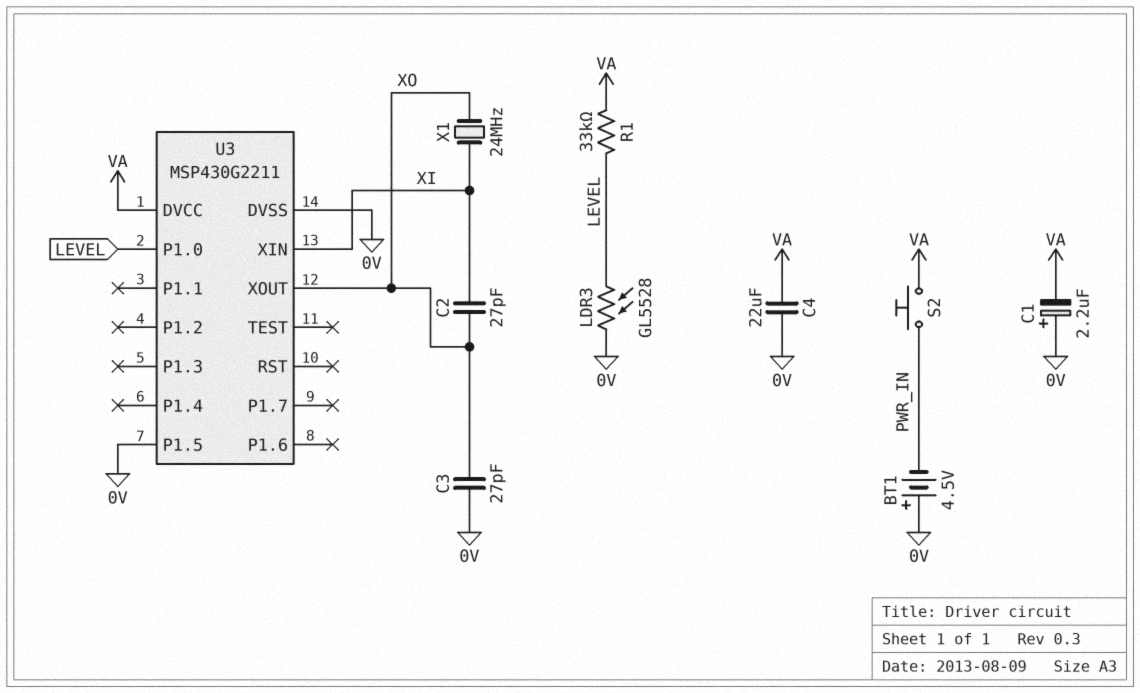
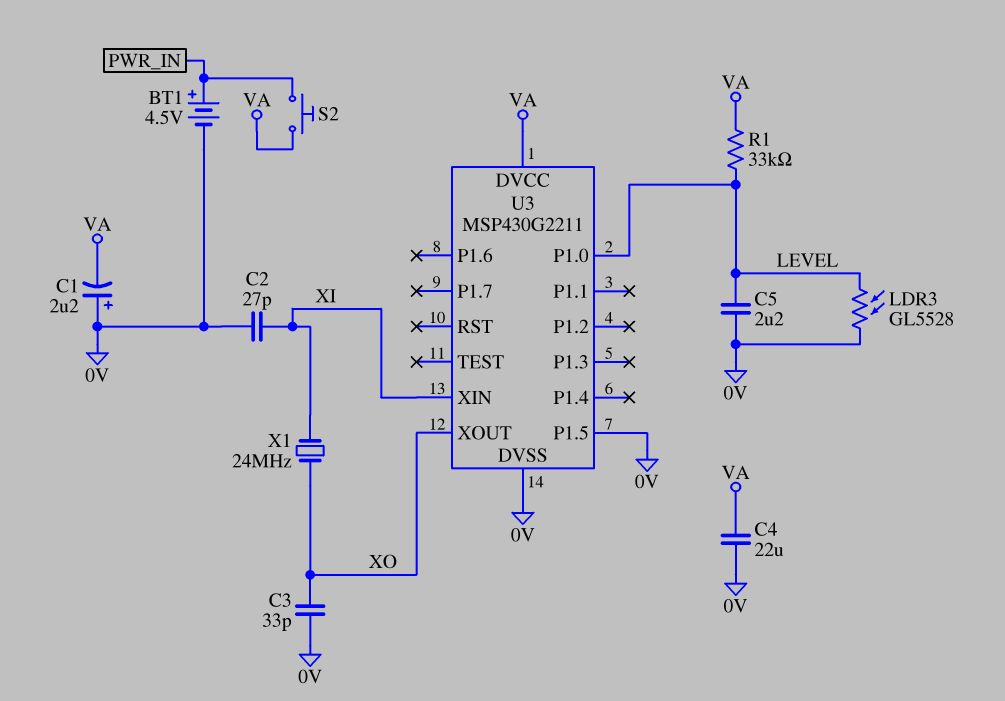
BT1: 4.5V (plus 0V, minus PWR_IN) -> 4.5V (plus PWR_IN, minus 0V)
C2: 27pF (XI, XO) -> 27pF (0V, XI)
C3: 27pF (0V, XO) -> 33pF (0V, XO)
C5: none -> 2.2uF (0V, LEVEL)

